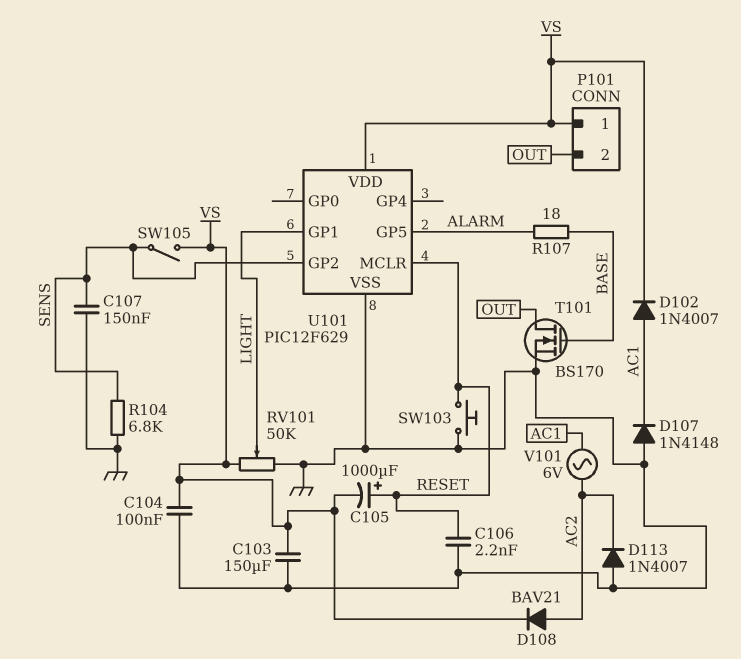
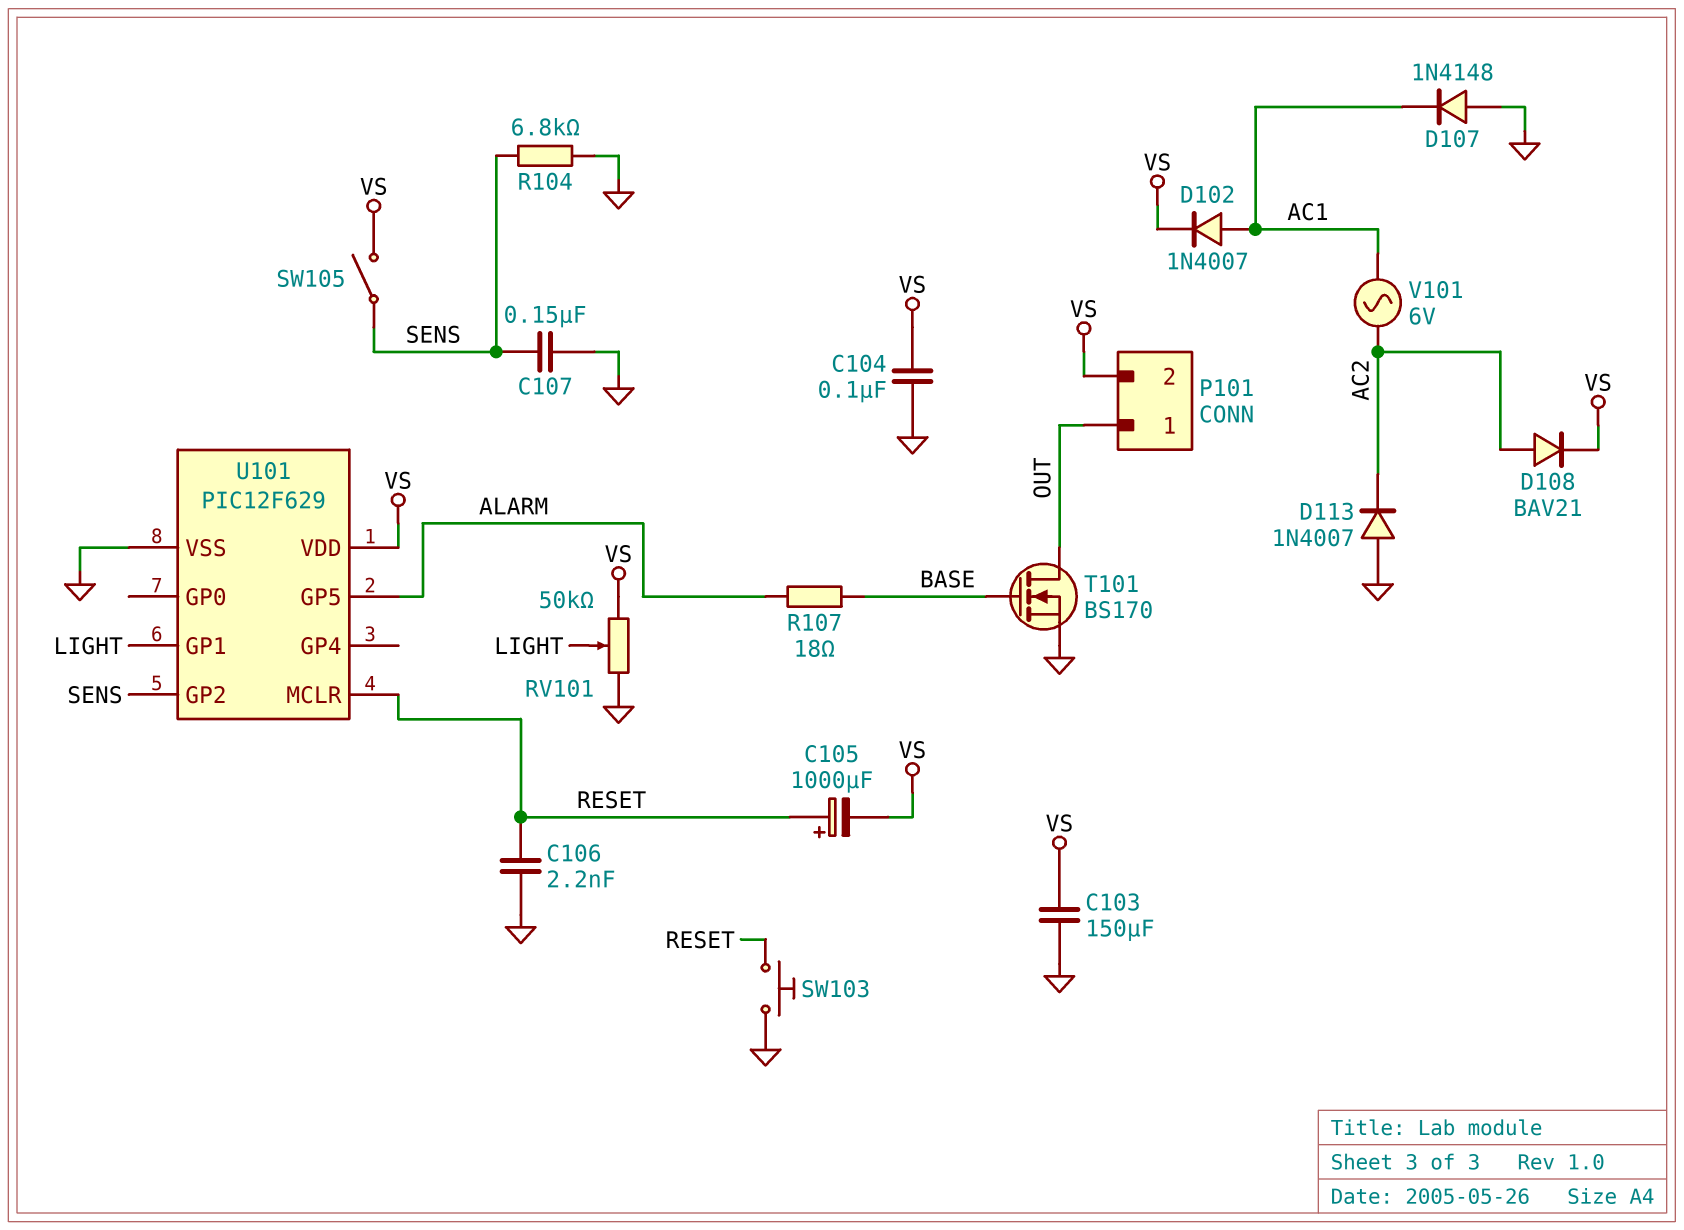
P101 pin 1: VS -> OUT
P101 pin 2: OUT -> VS

